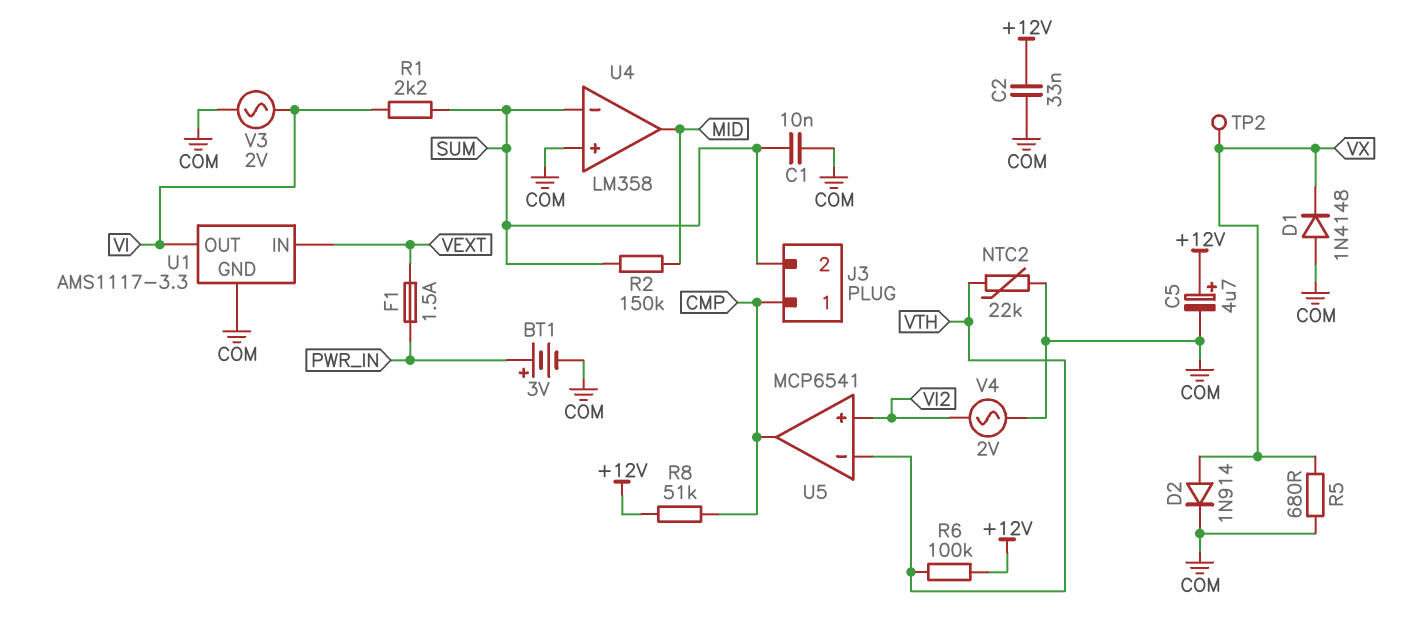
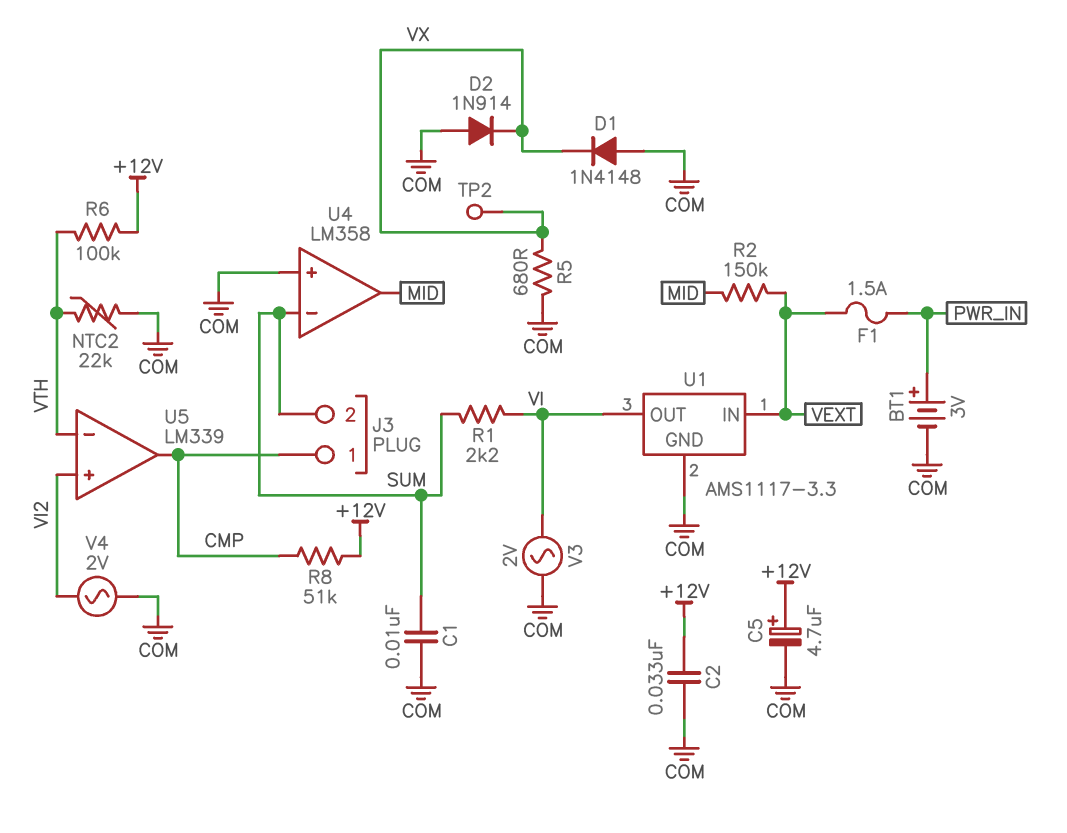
D2: diode 1N914 (A VX, K COM) -> diode 1N914 (A COM, K VX)
R2: 150k (MID, SUM) -> 150k (MID, VEXT)
U5: MCP6541 -> LM339

